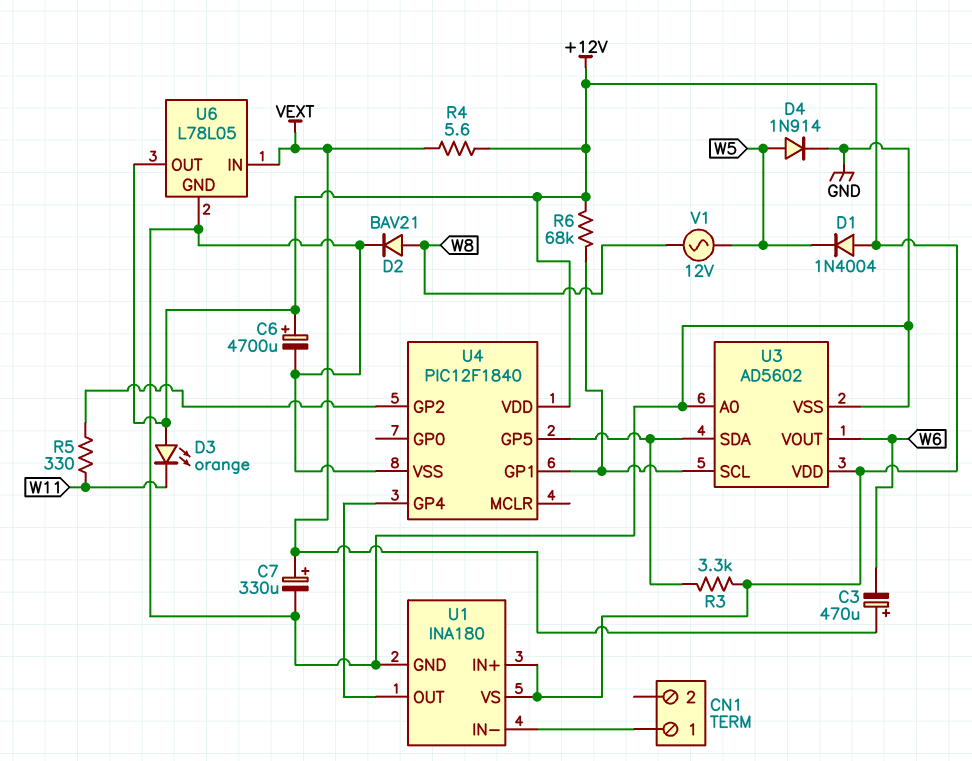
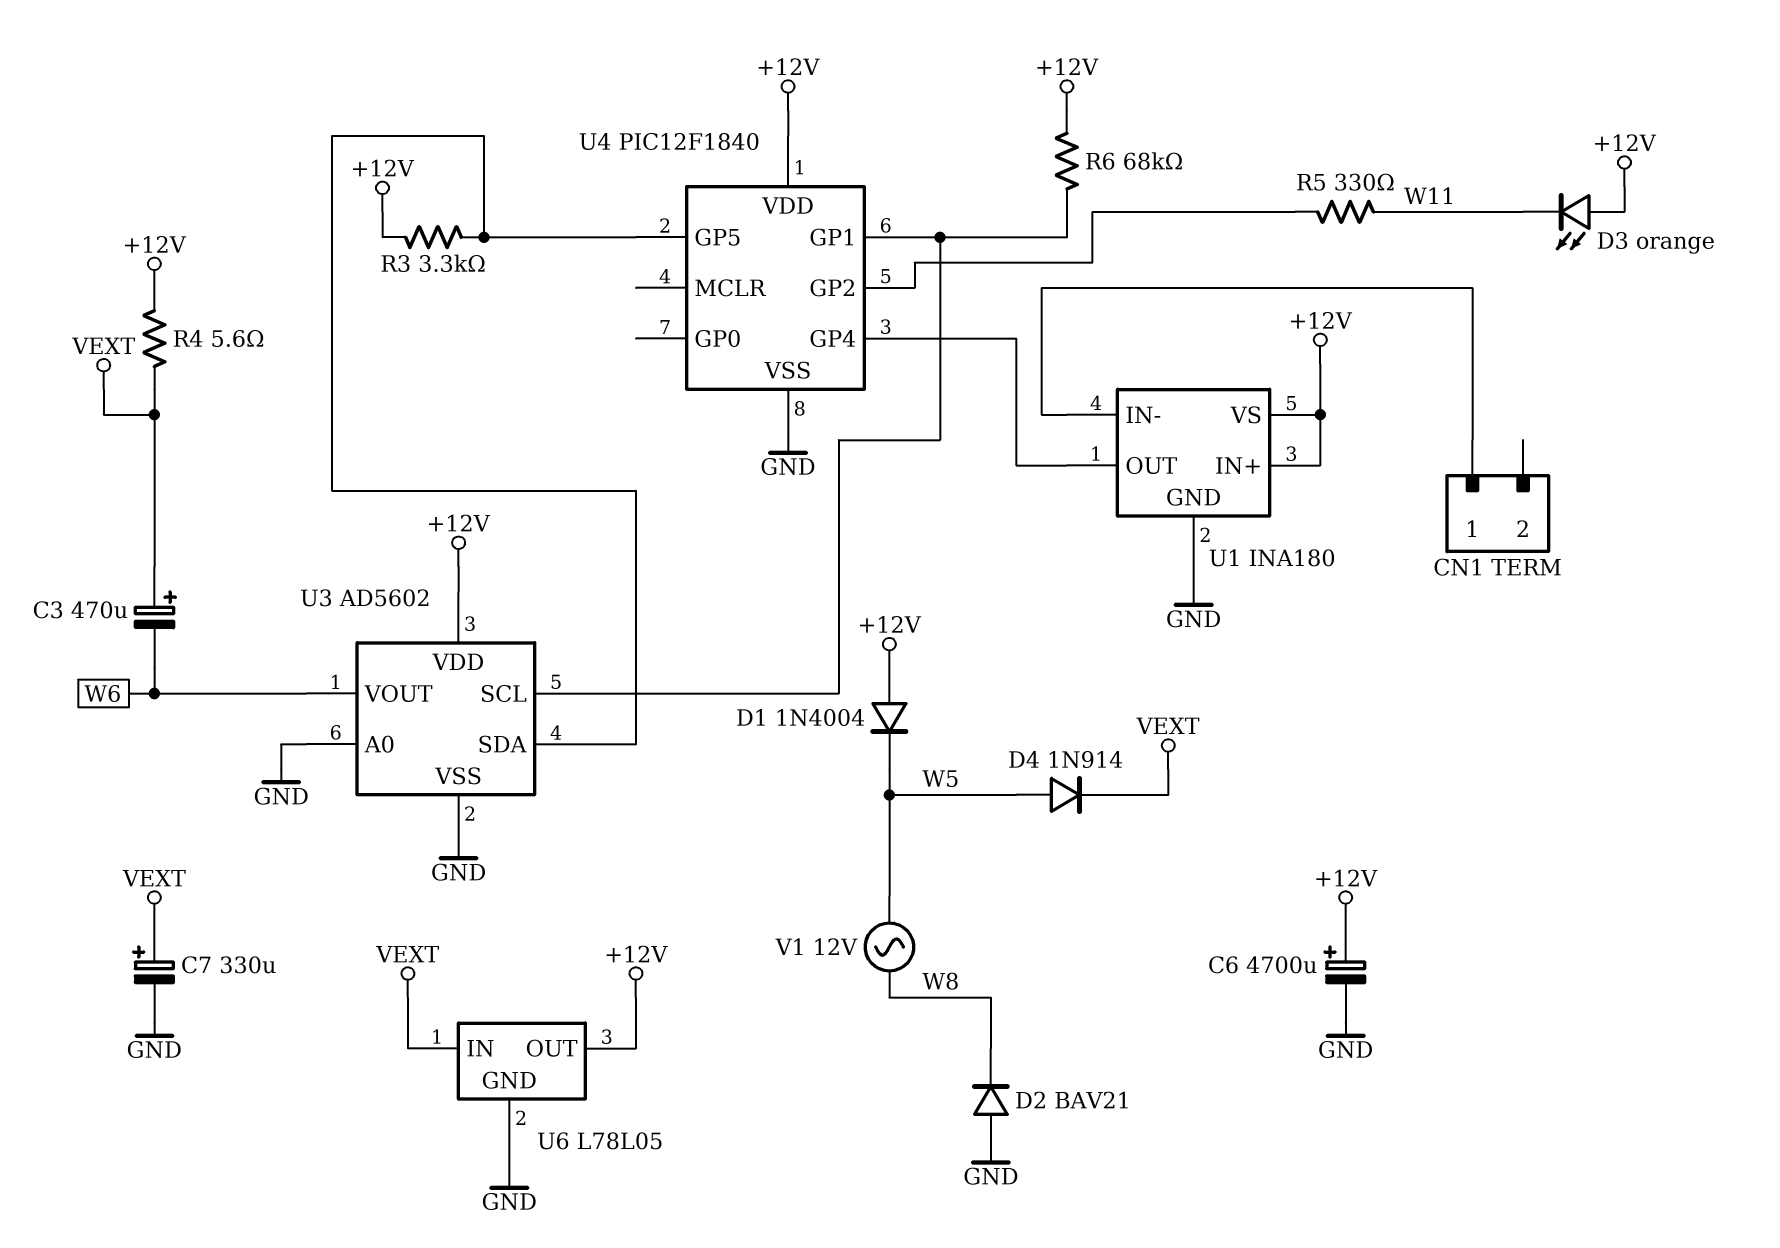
D2: diode BAV21 (A W8, K GND) -> diode BAV21 (A GND, K W8)
D4: diode 1N914 (A W5, K GND) -> diode 1N914 (A W5, K VEXT)

